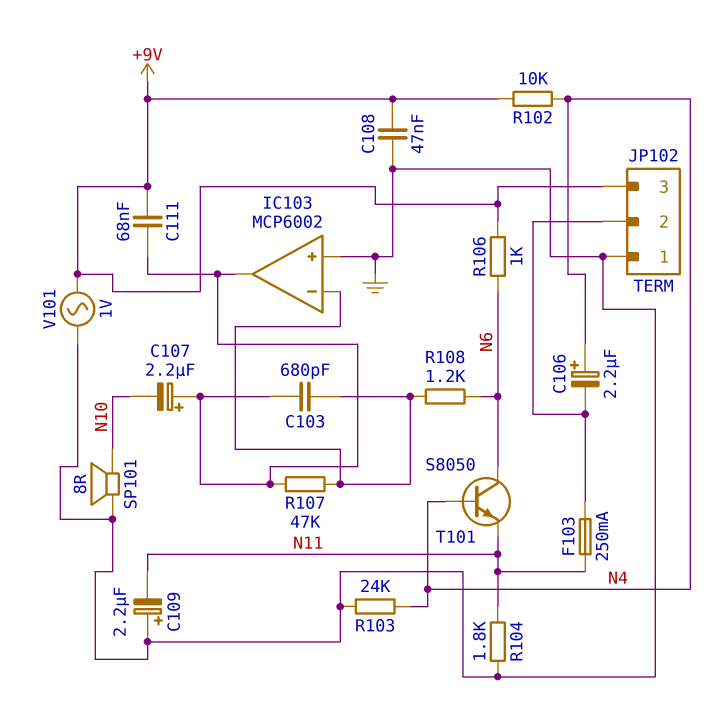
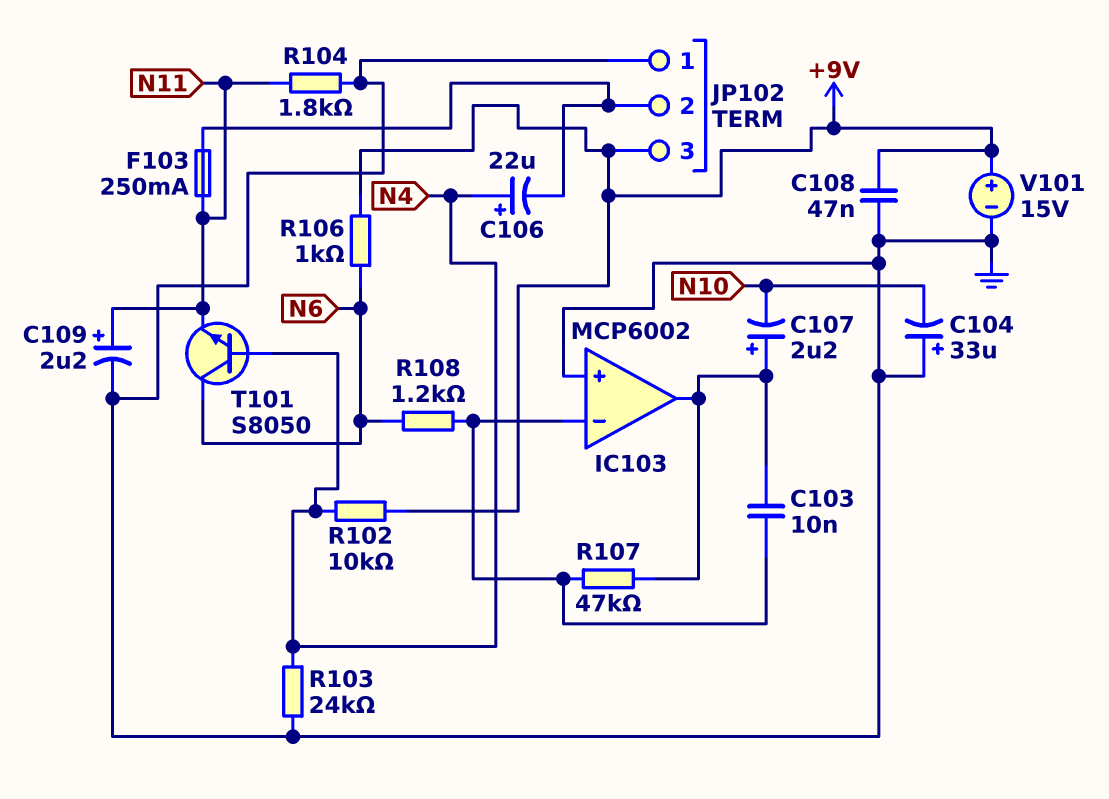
C103: 680pF (IC103/in-, IC103/out) -> 10nF (IC103/in-, IC103/out)
C104: none -> 33uF (plus GND, minus N10)
C106: 2.2uF (plus N4, minus JP102/2) -> 22uF (plus N4, minus JP102/2)
C109: 2.2uF (plus GND, minus N11) -> 2.2uF (plus N11, minus GND)
C111: 68nF (+9V, IC103/out) -> none
SP101: speaker 8R (GND, N10) -> none
V101: AC 1V (+9V, GND) -> 15V (plus +9V, minus GND)

